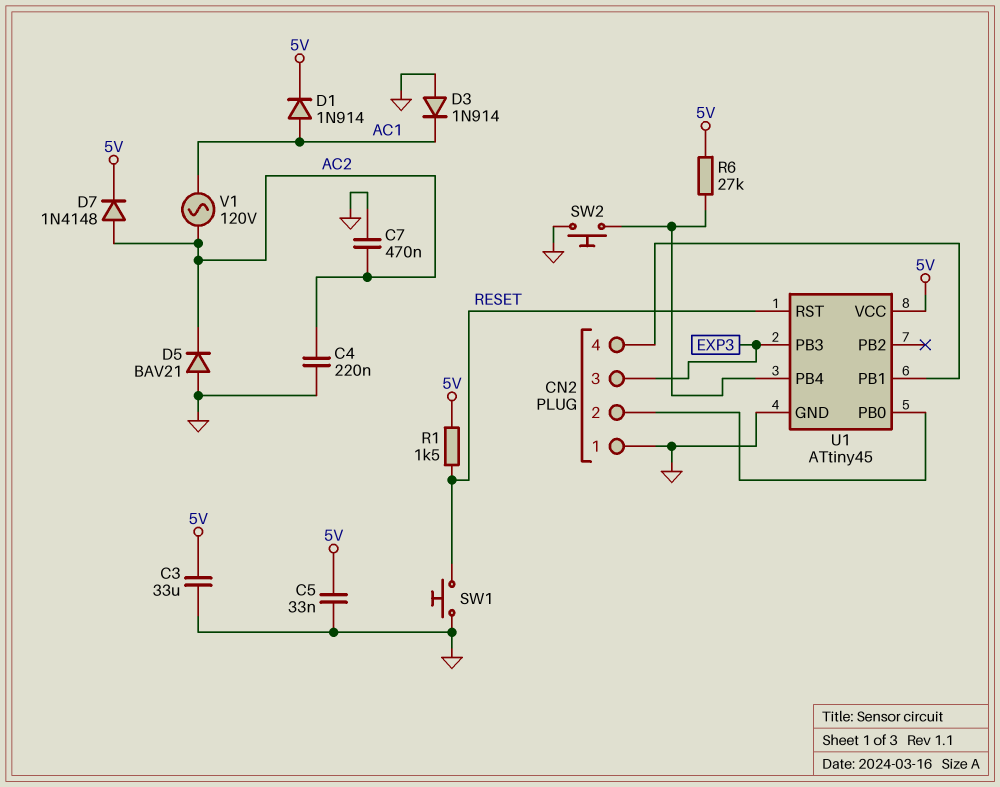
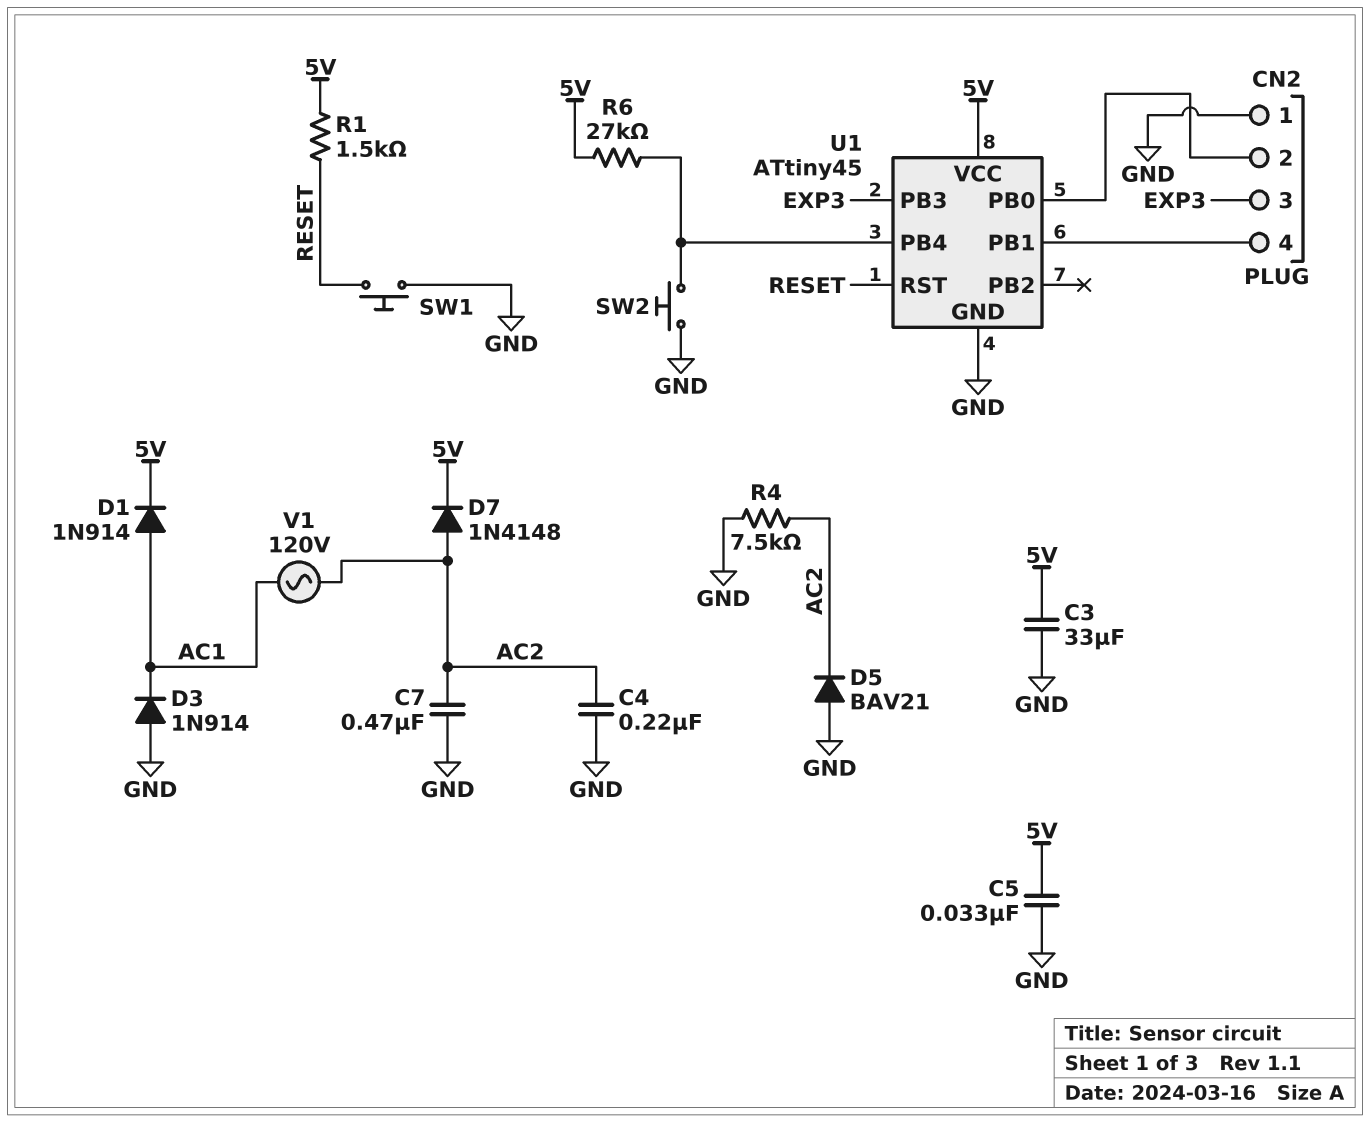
R4: none -> 7.5k (AC2, GND)

